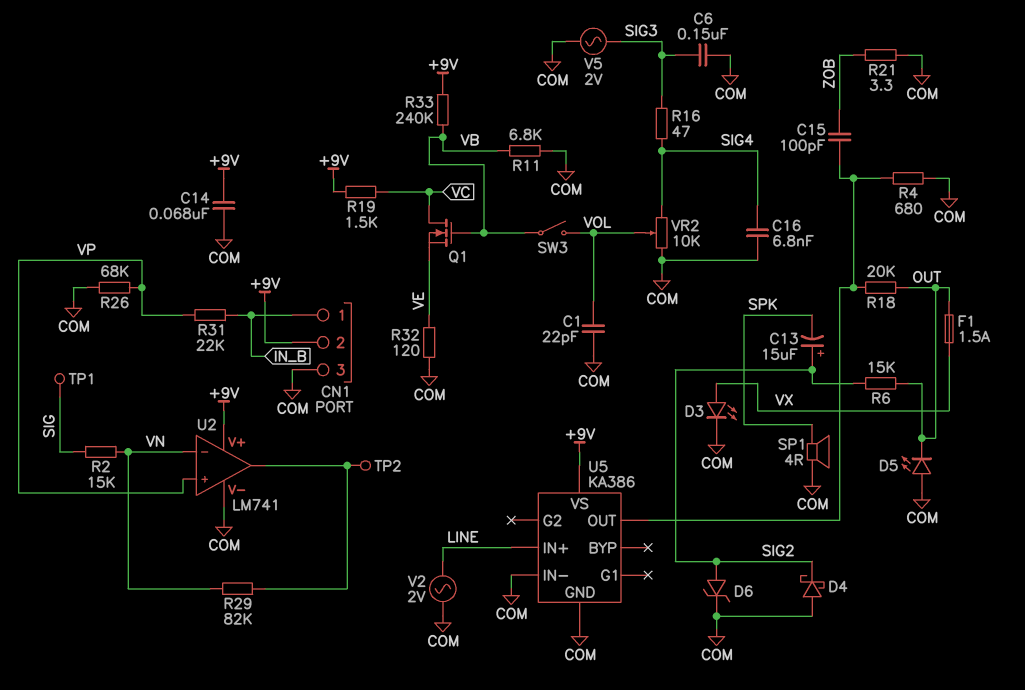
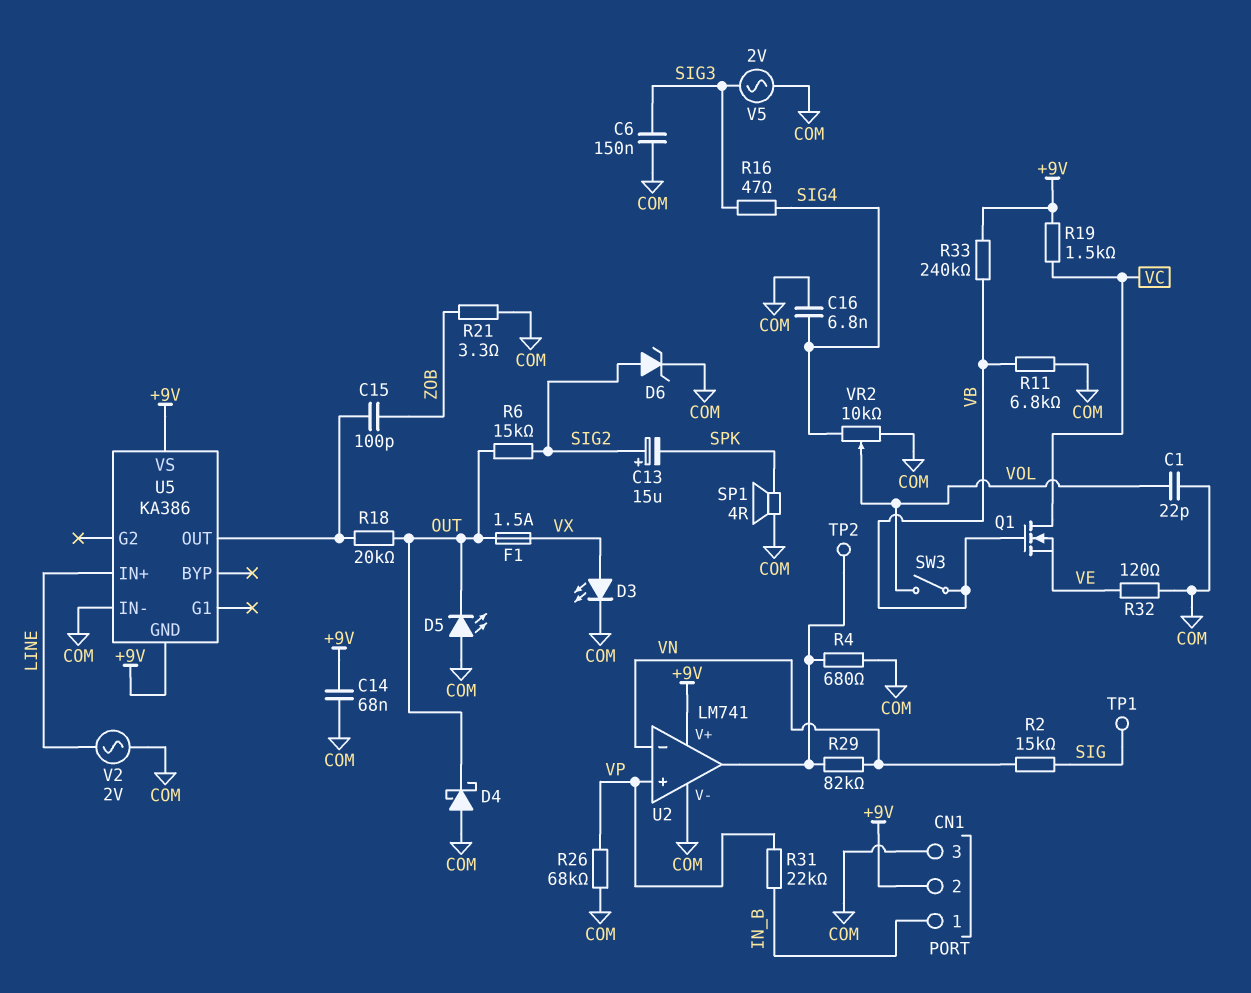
D4: schottky (A COM, K SIG2) -> schottky (A COM, K OUT)
R4: 680 (COM, U5/OUT) -> 680 (COM, U2/out)
U5 pin GND: COM -> +9V

